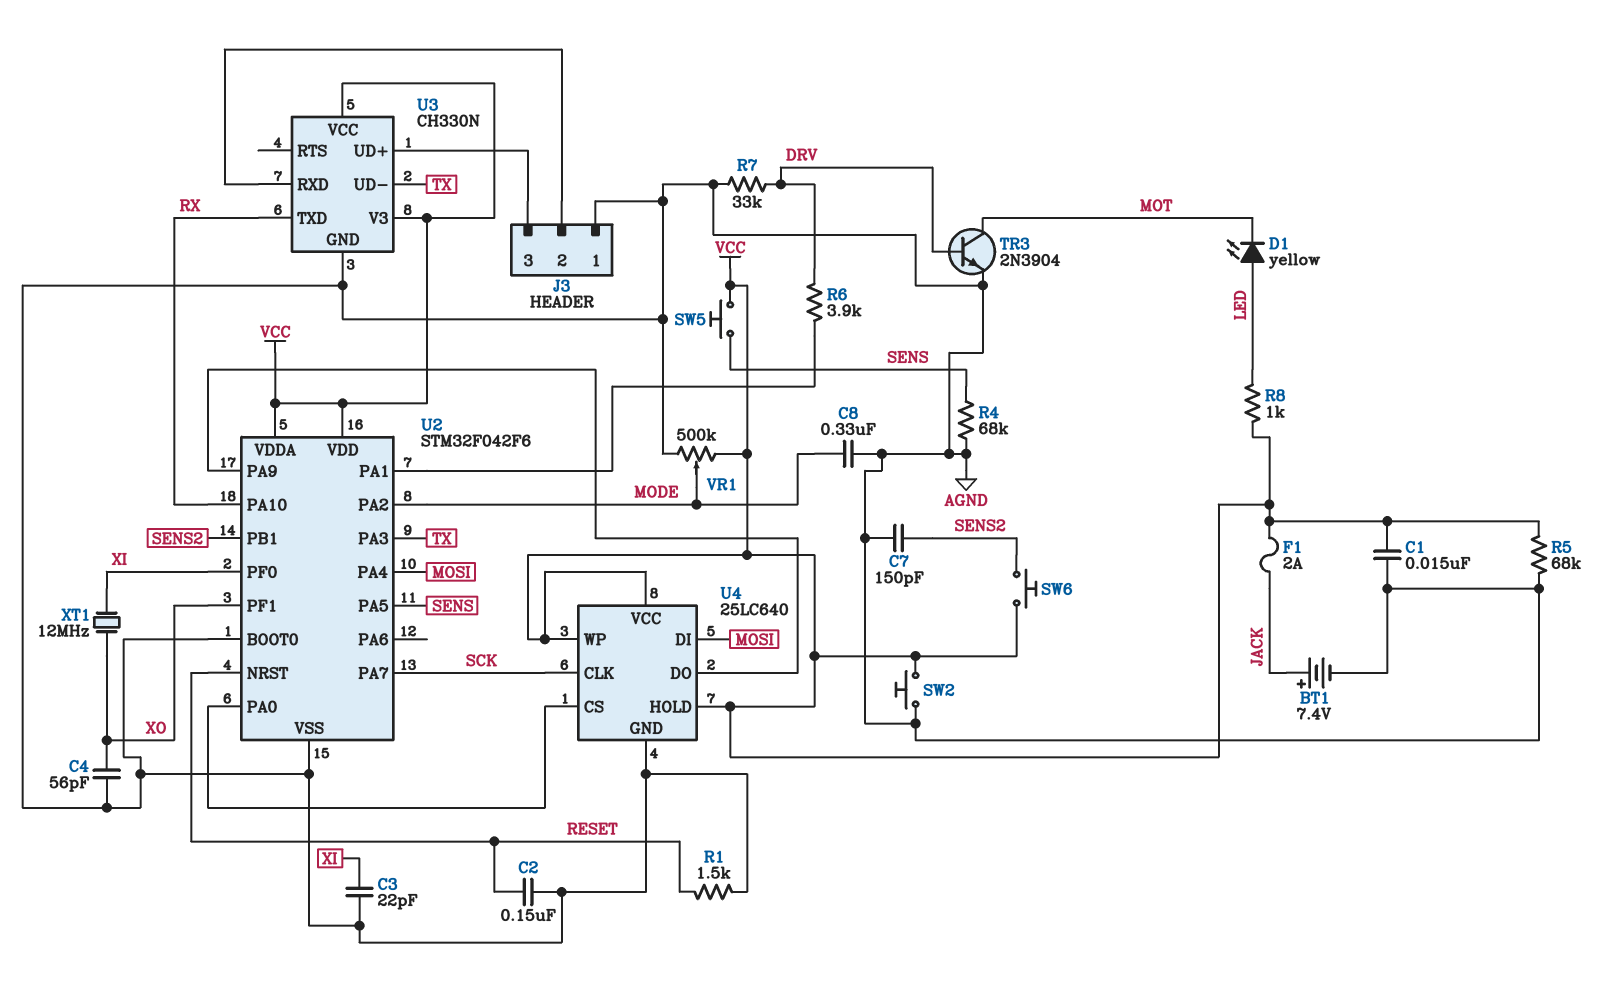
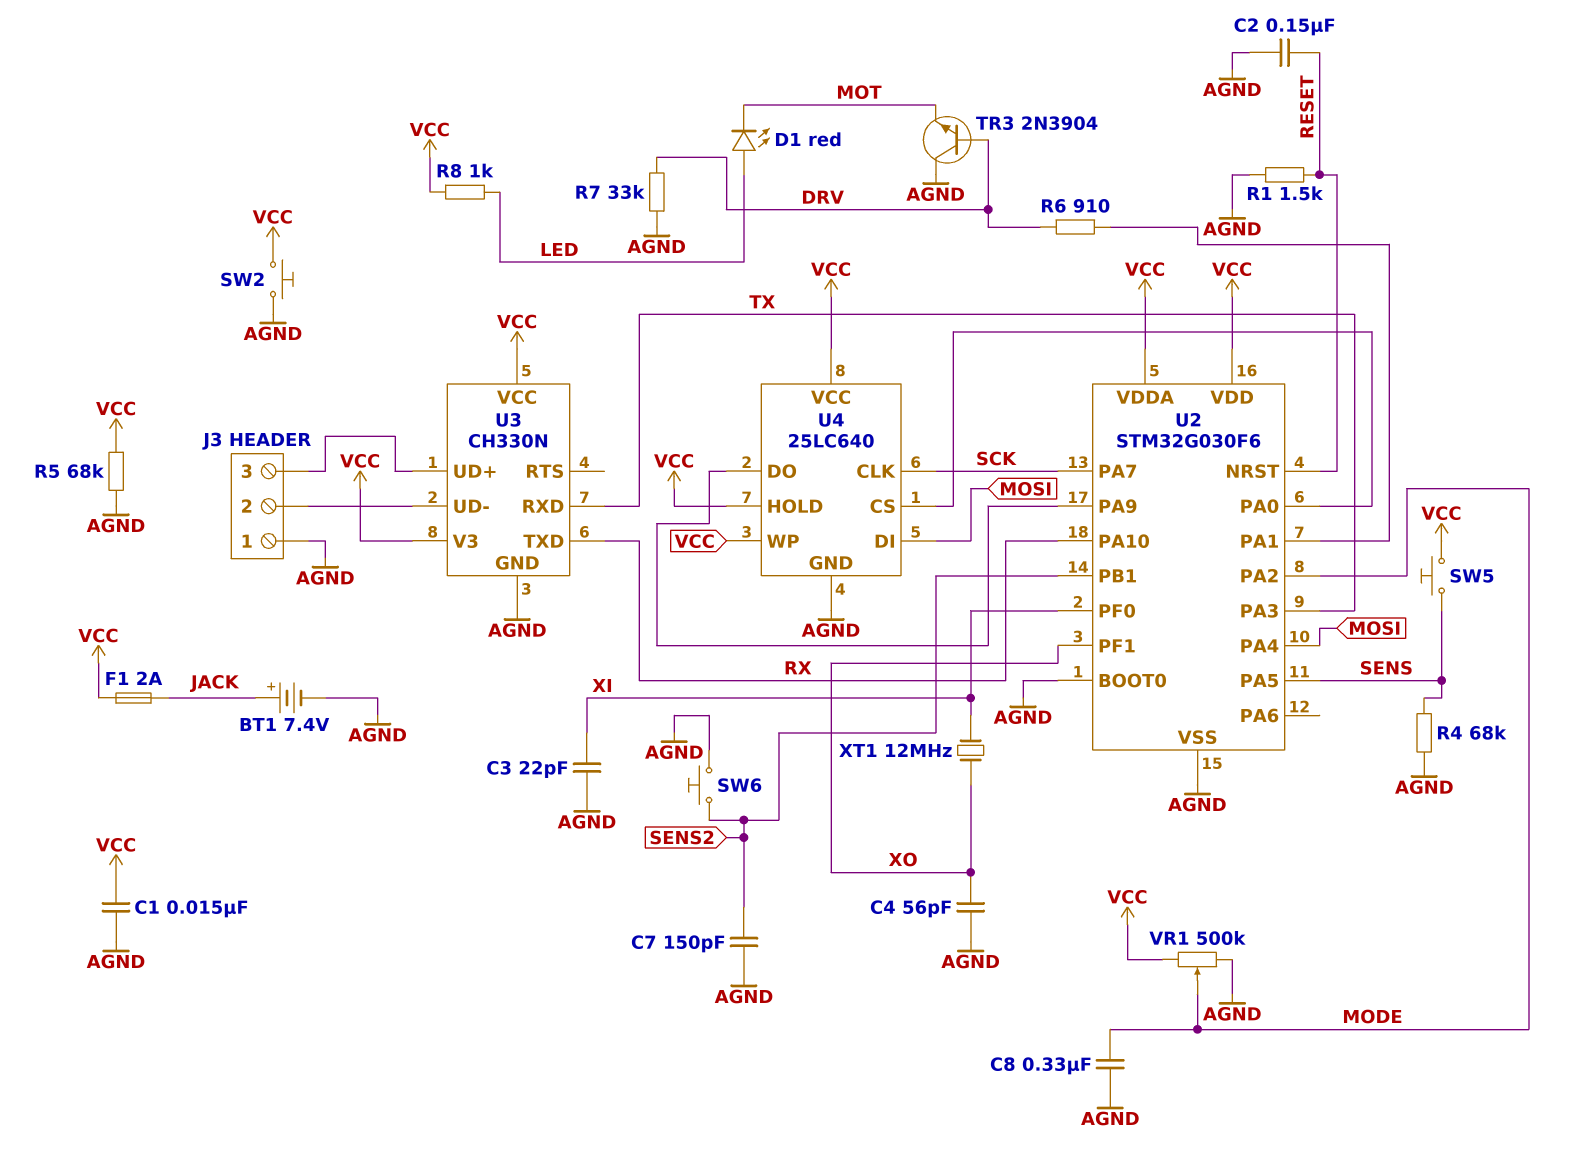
D1: LED yellow (A LED, K MOT) -> LED red (A LED, K MOT)
R6: 3.9k (DRV, U2/PA1) -> 910 (DRV, U2/PA1)
SW6: button (SENS2, VCC) -> button (AGND, SENS2)
TR3: NPN 2N3904 (B DRV, C MOT, E AGND) -> NPN 2N3904 (B DRV, C AGND, E MOT)
U2: STM32F042F6 -> STM32G030F6
U3 pin RXD: J3/2 -> TX
U3 pin UD-: TX -> J3/2

